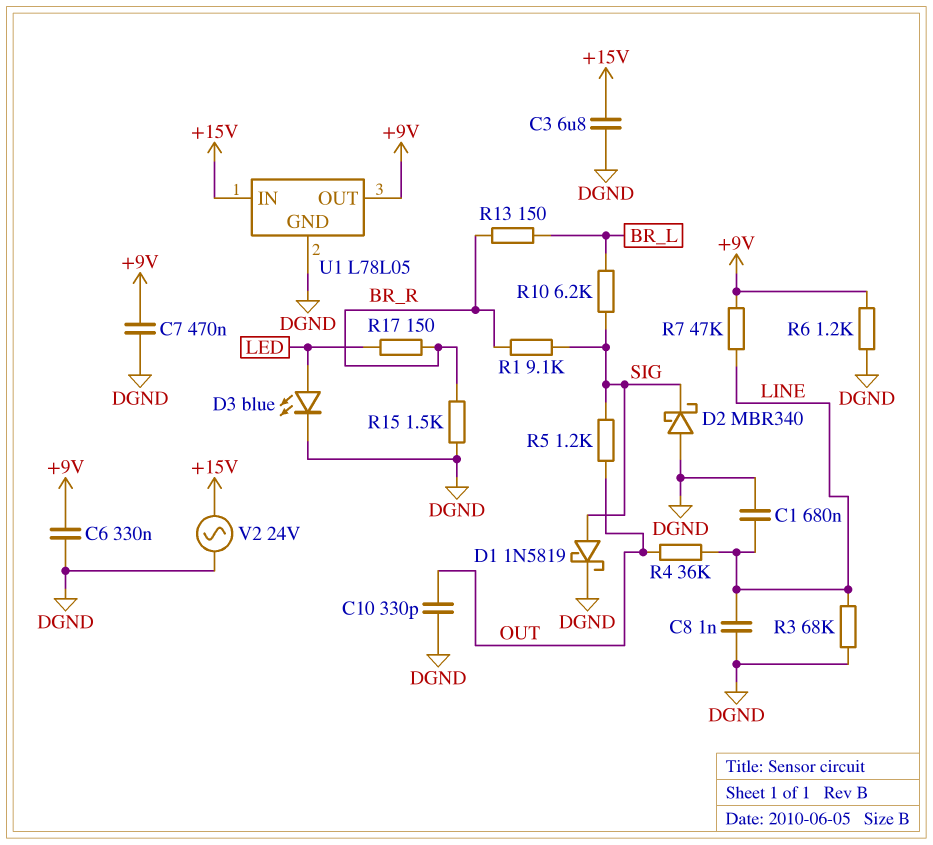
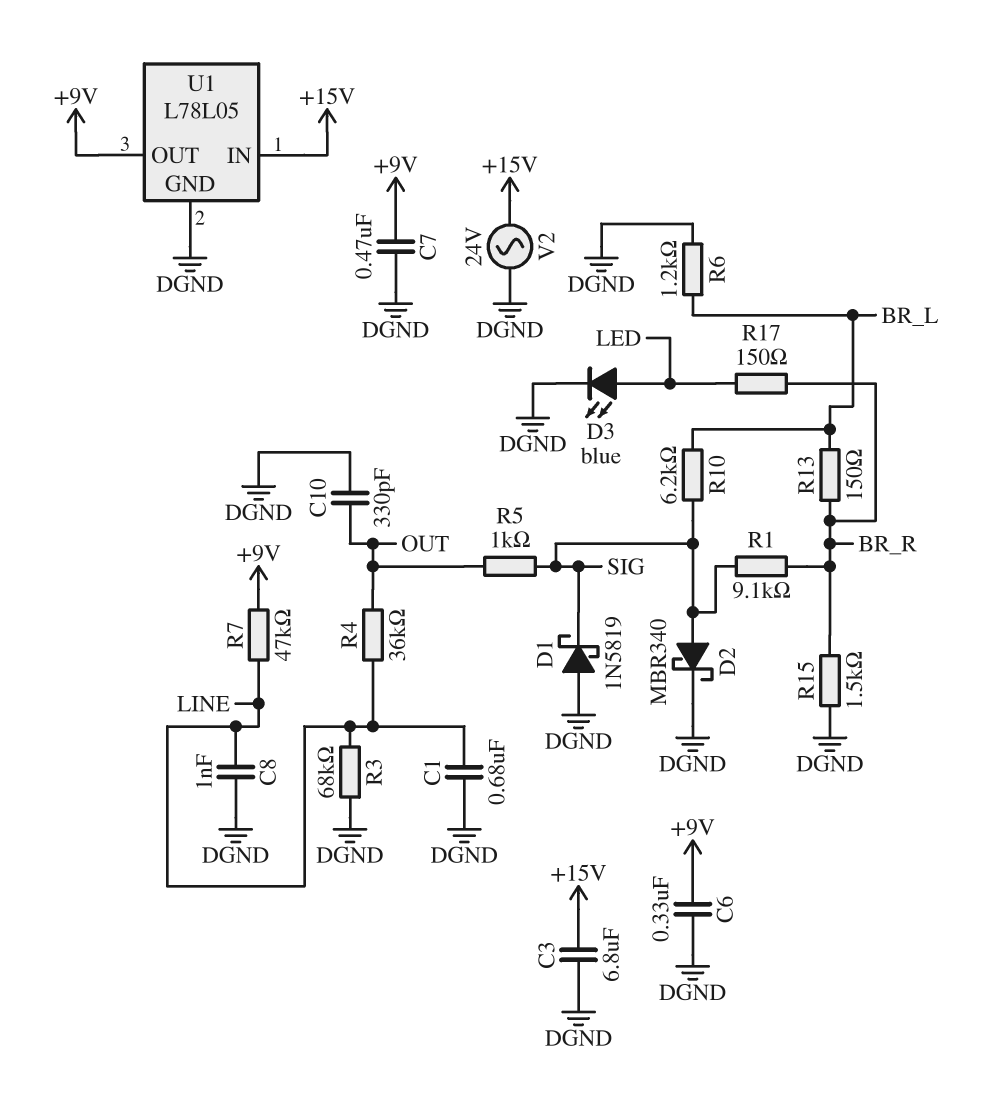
D1: schottky 1N5819 (A SIG, K DGND) -> schottky 1N5819 (A DGND, K SIG)
D2: schottky MBR340 (A DGND, K SIG) -> schottky MBR340 (A SIG, K DGND)
R5: 1.2k (OUT, SIG) -> 1k (OUT, SIG)
R6: 1.2k (+9V, DGND) -> 1.2k (BR_L, DGND)

